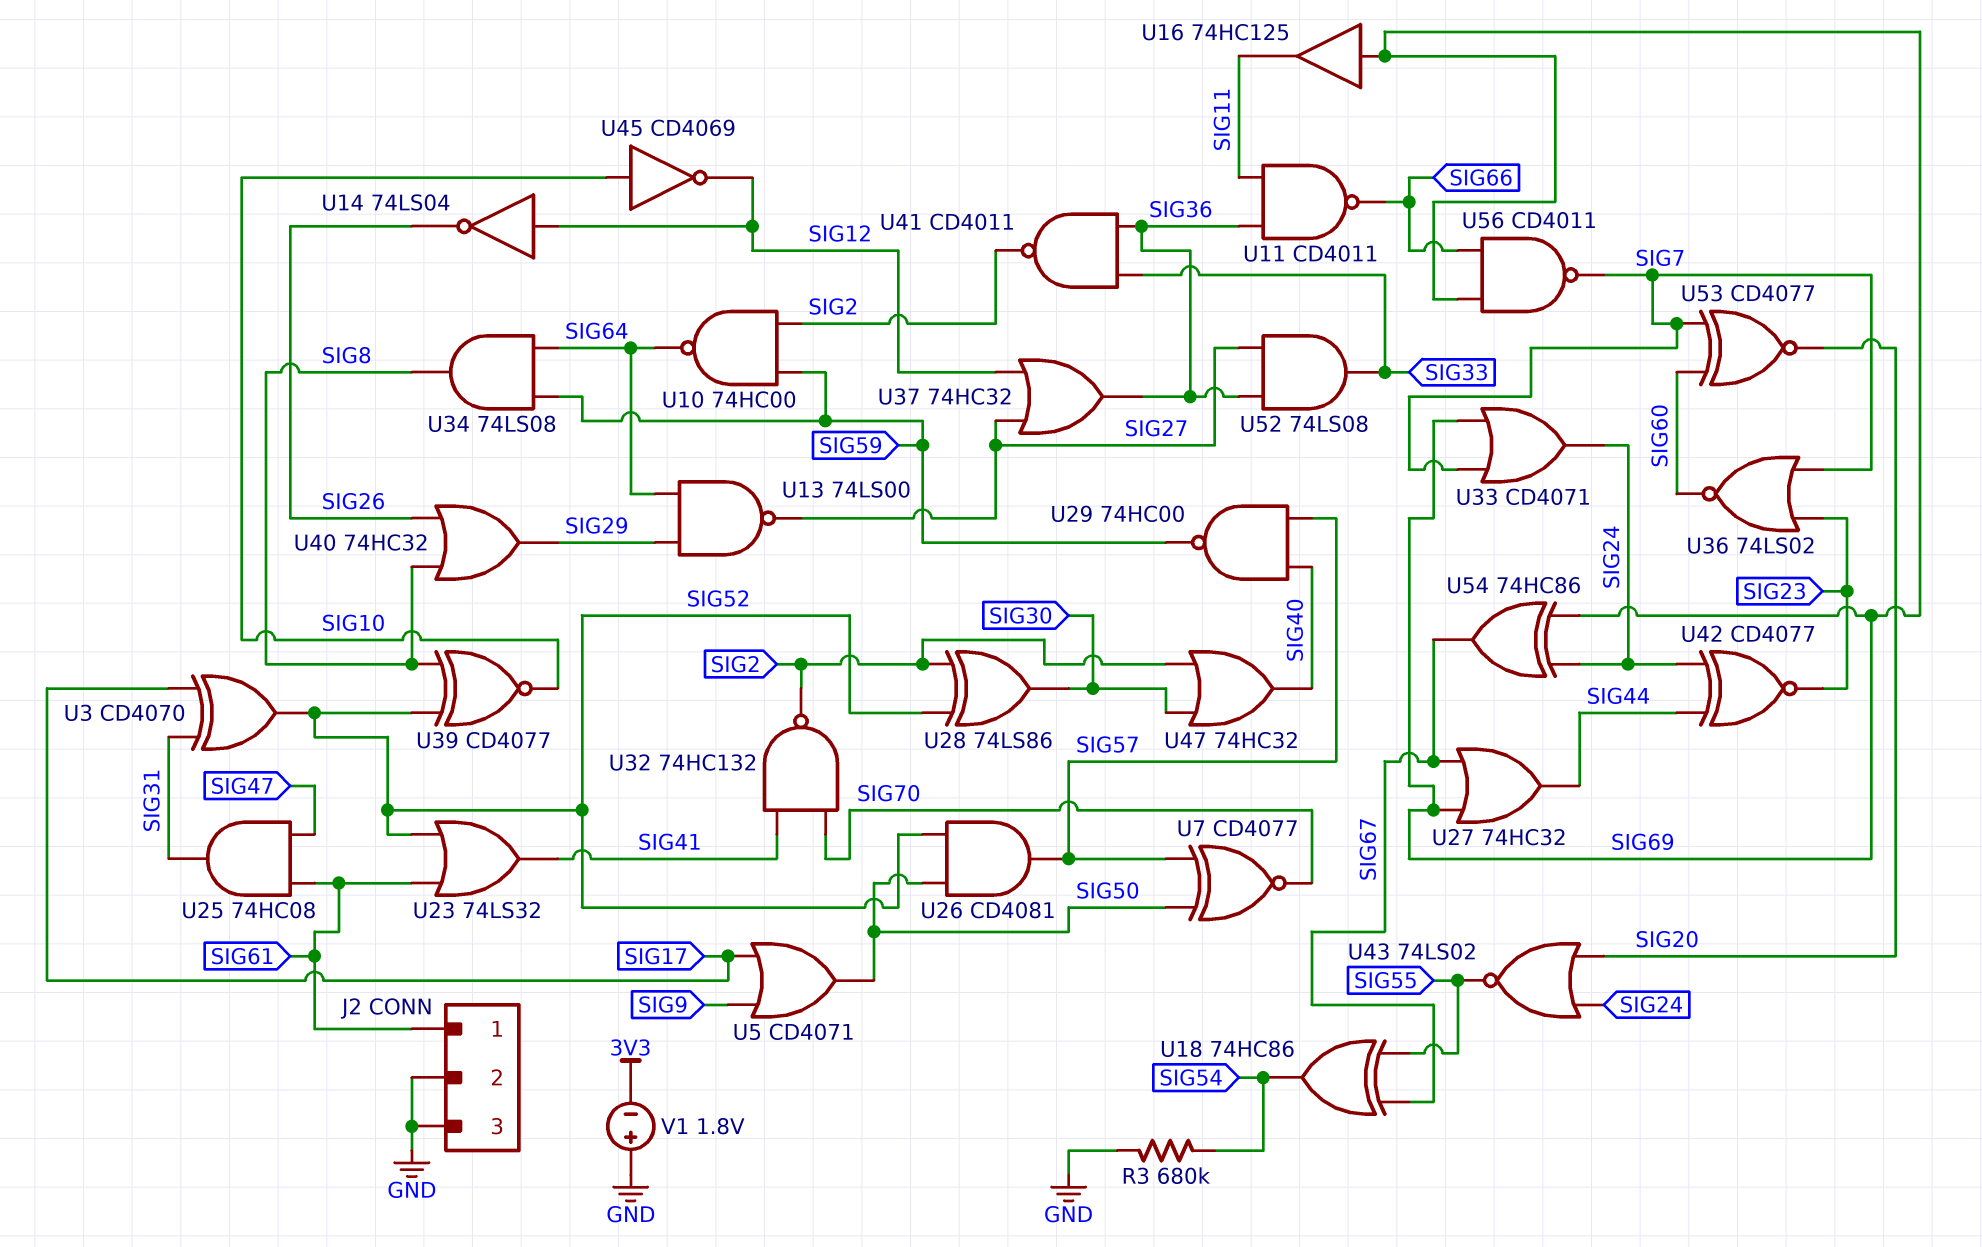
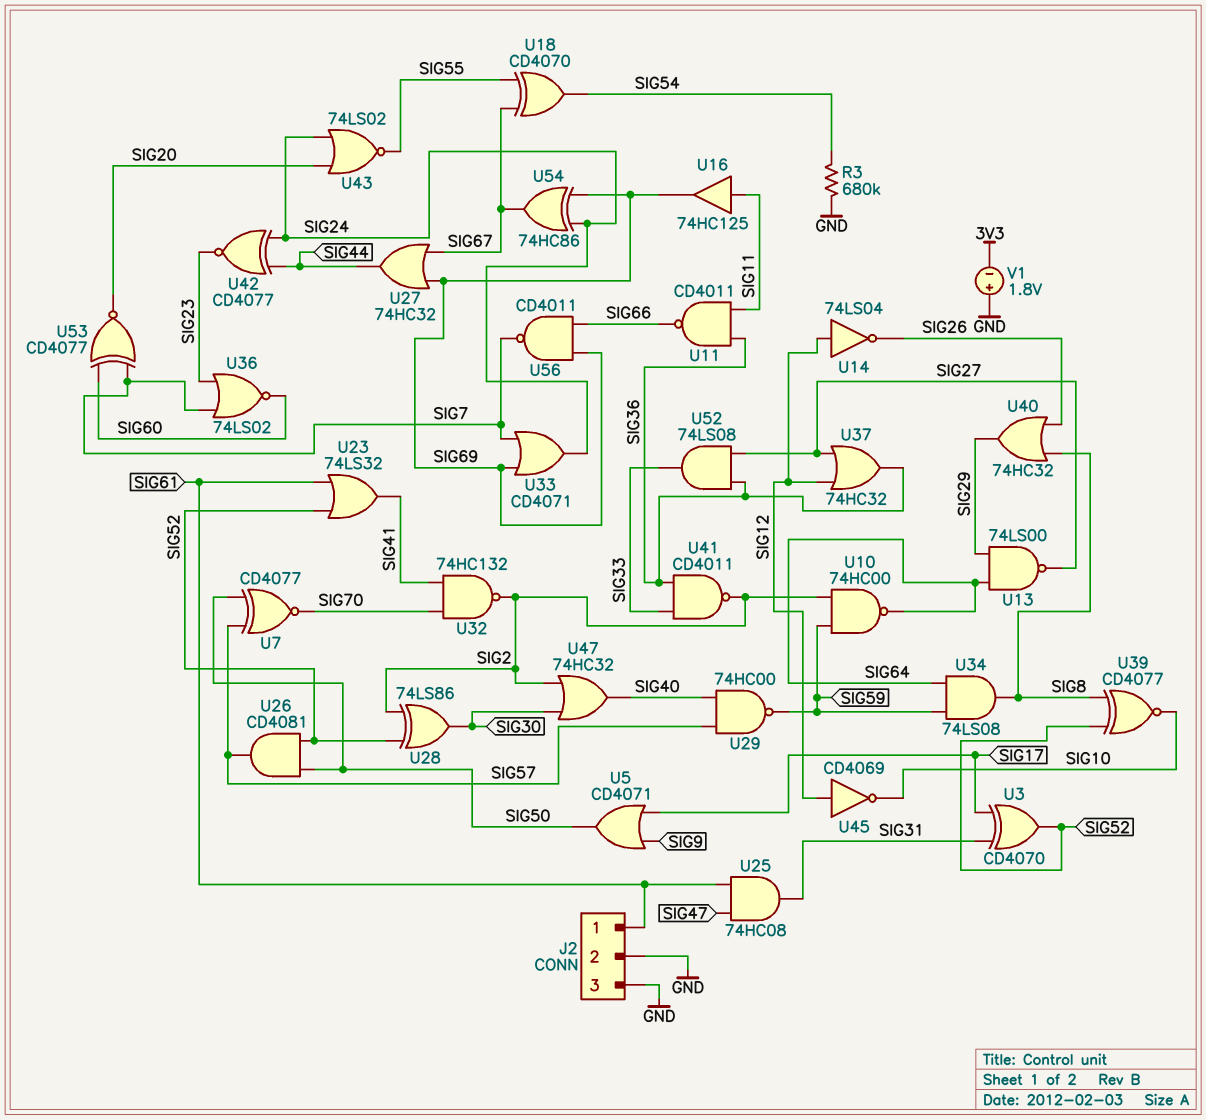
U16: buffer 74HC125 (in SIG69, out SIG11) -> buffer 74HC125 (in SIG11, out SIG69)
U18: XOR 74HC86 (in SIG55, in SIG67, out SIG54) -> XOR CD4070 (in SIG55, in SIG67, out SIG54)
U45: NOT CD4069 (in SIG10, out SIG12) -> NOT CD4069 (in SIG12, out SIG10)

